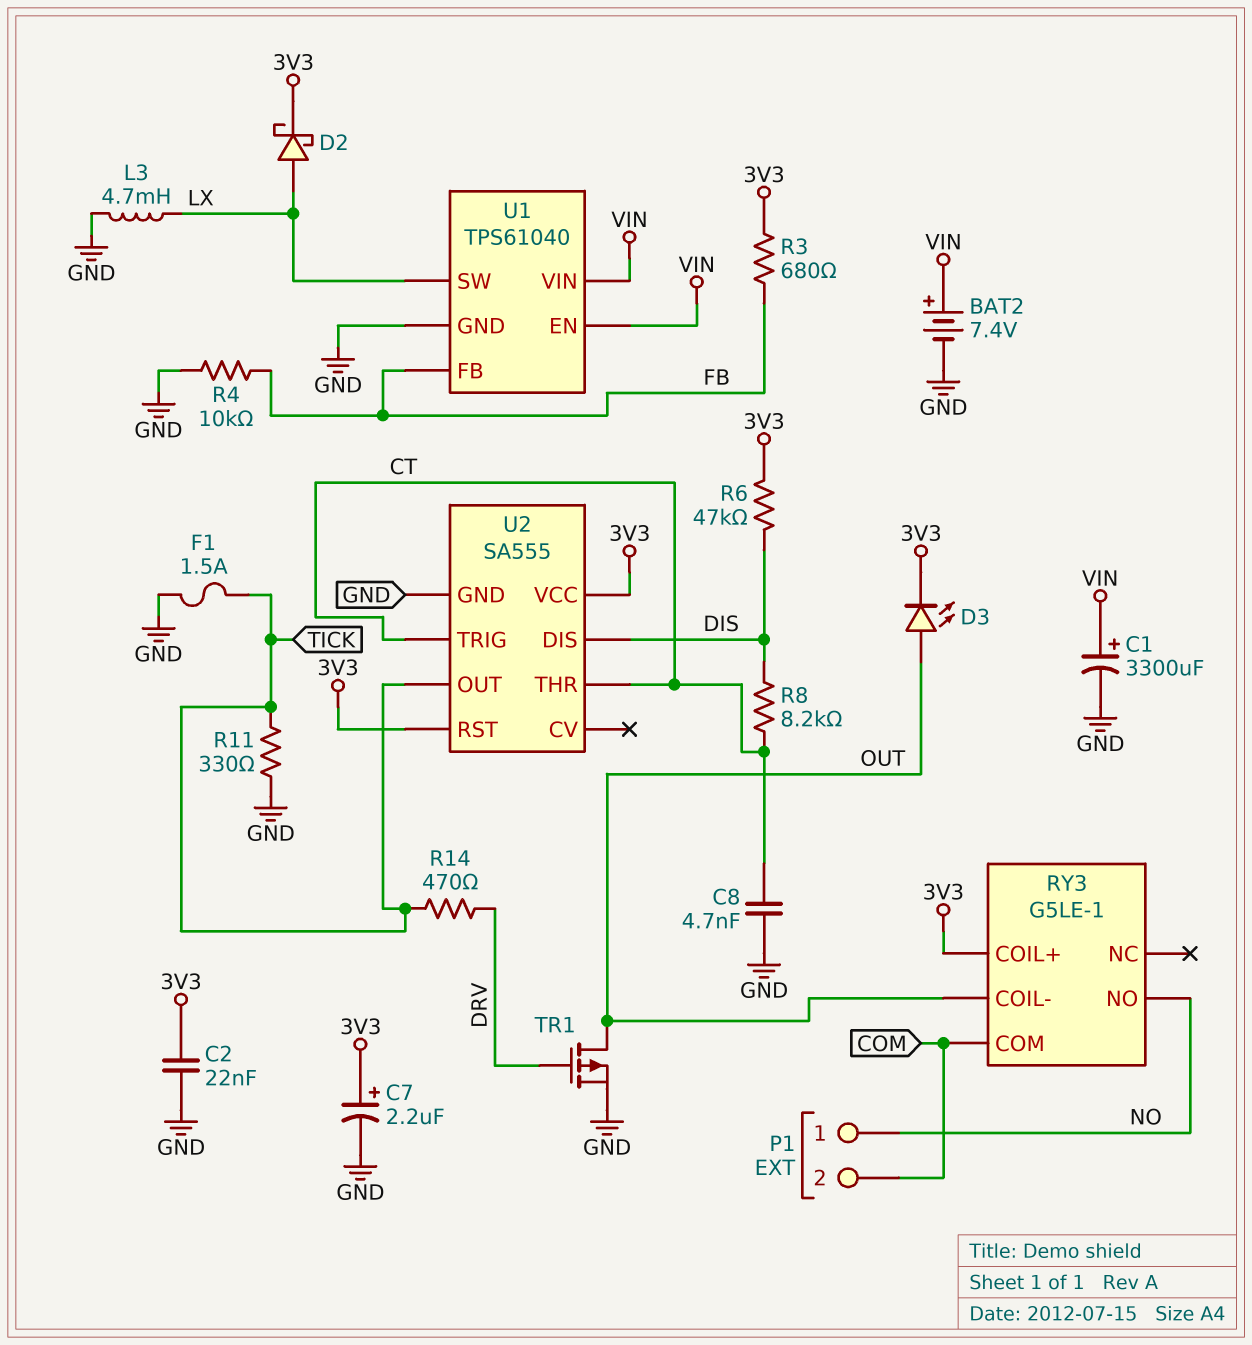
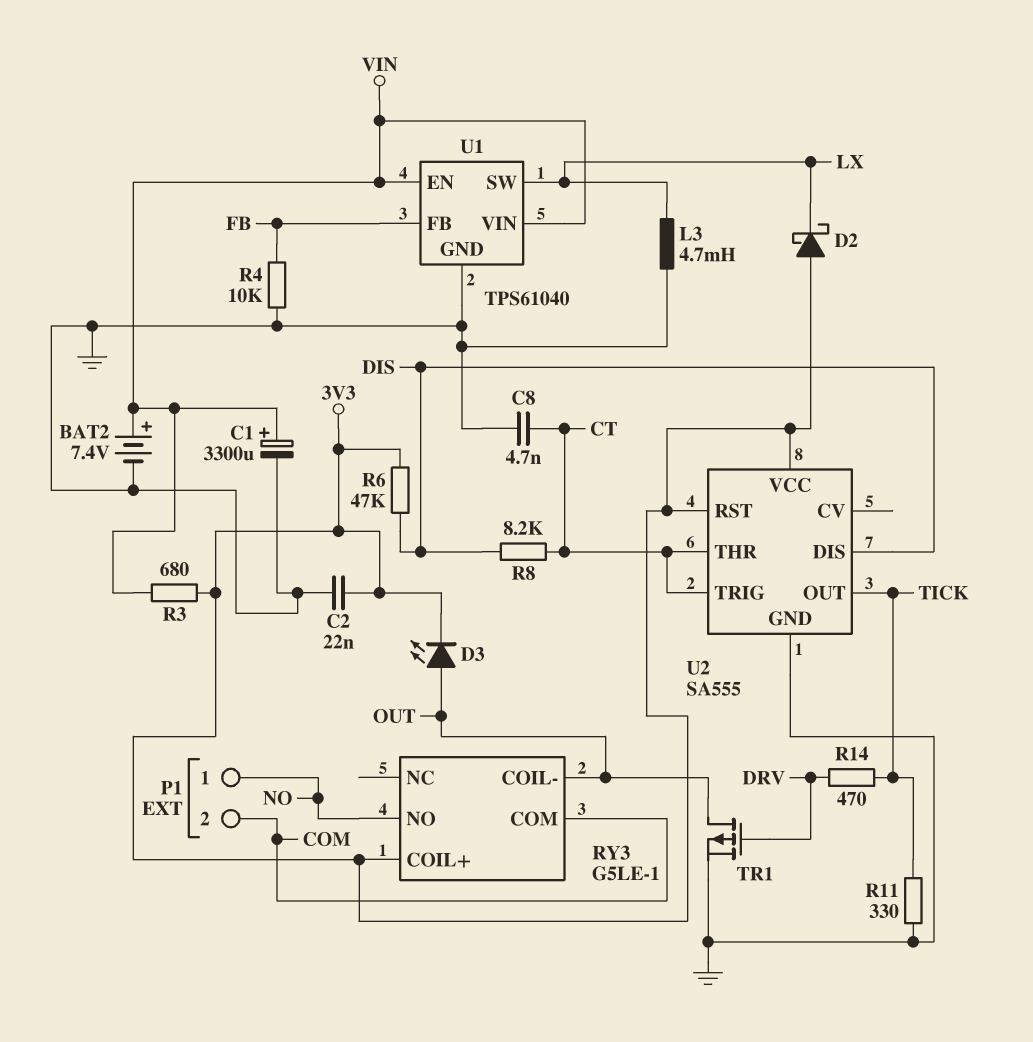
C7: 2.2uF (plus 3V3, minus GND) -> none
D2: schottky (A LX, K 3V3) -> schottky (A 3V3, K LX)
F1: 1.5A (GND, TICK) -> none
R3: 680 (3V3, FB) -> 680 (3V3, VIN)

